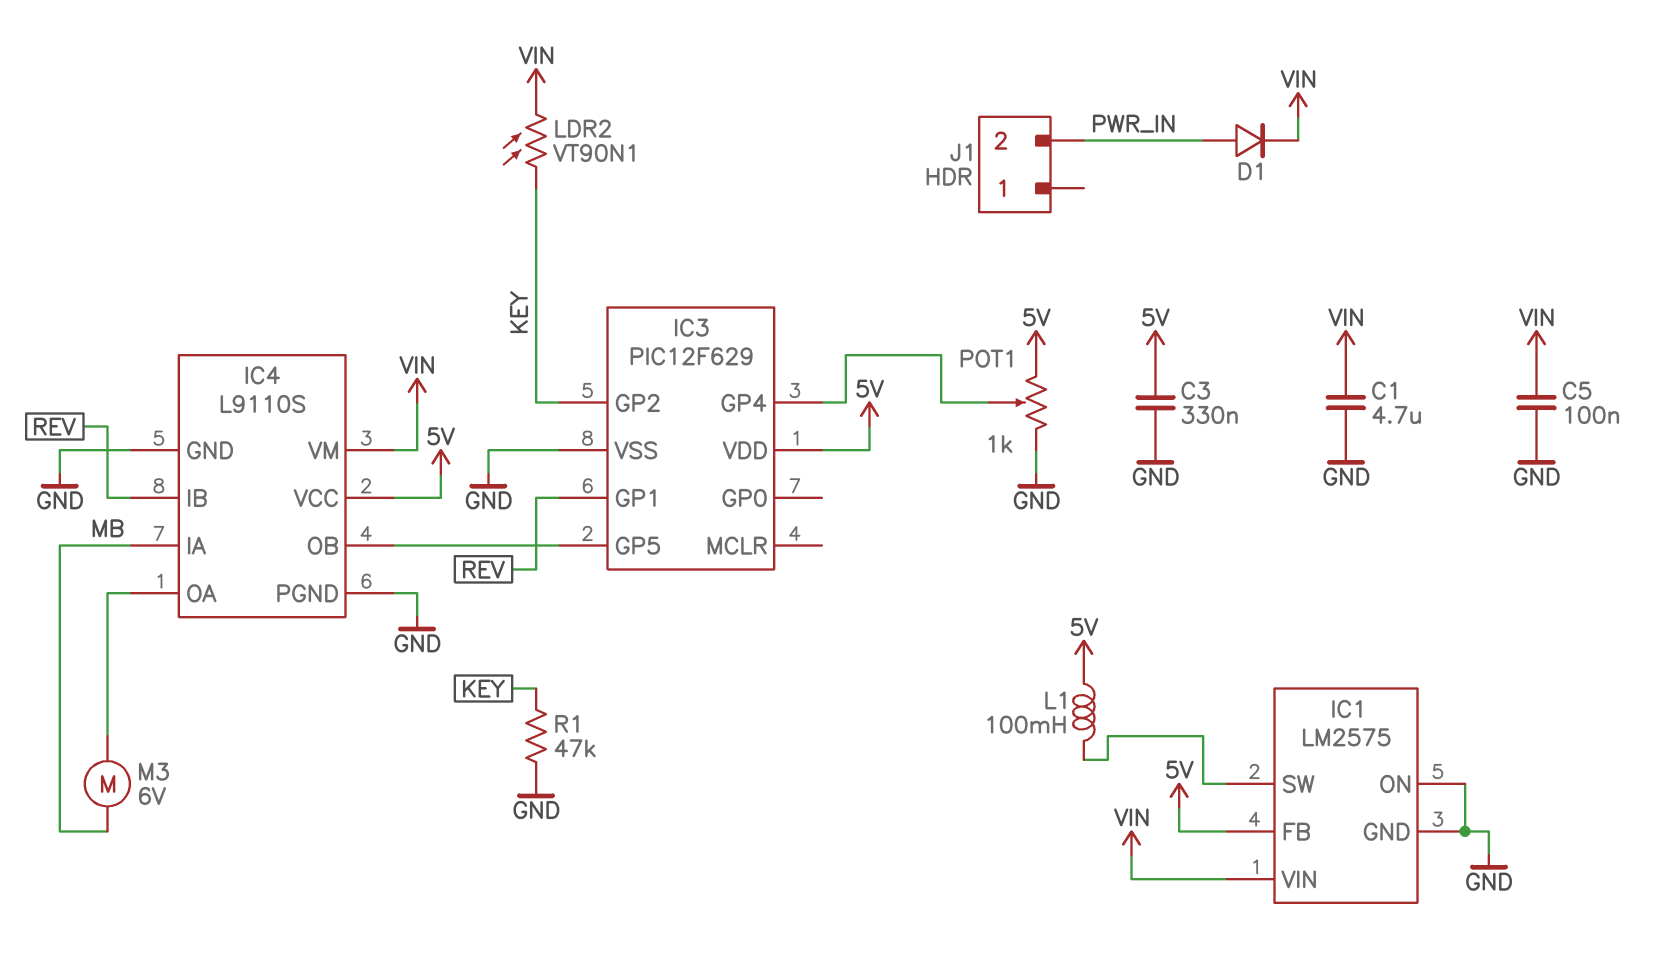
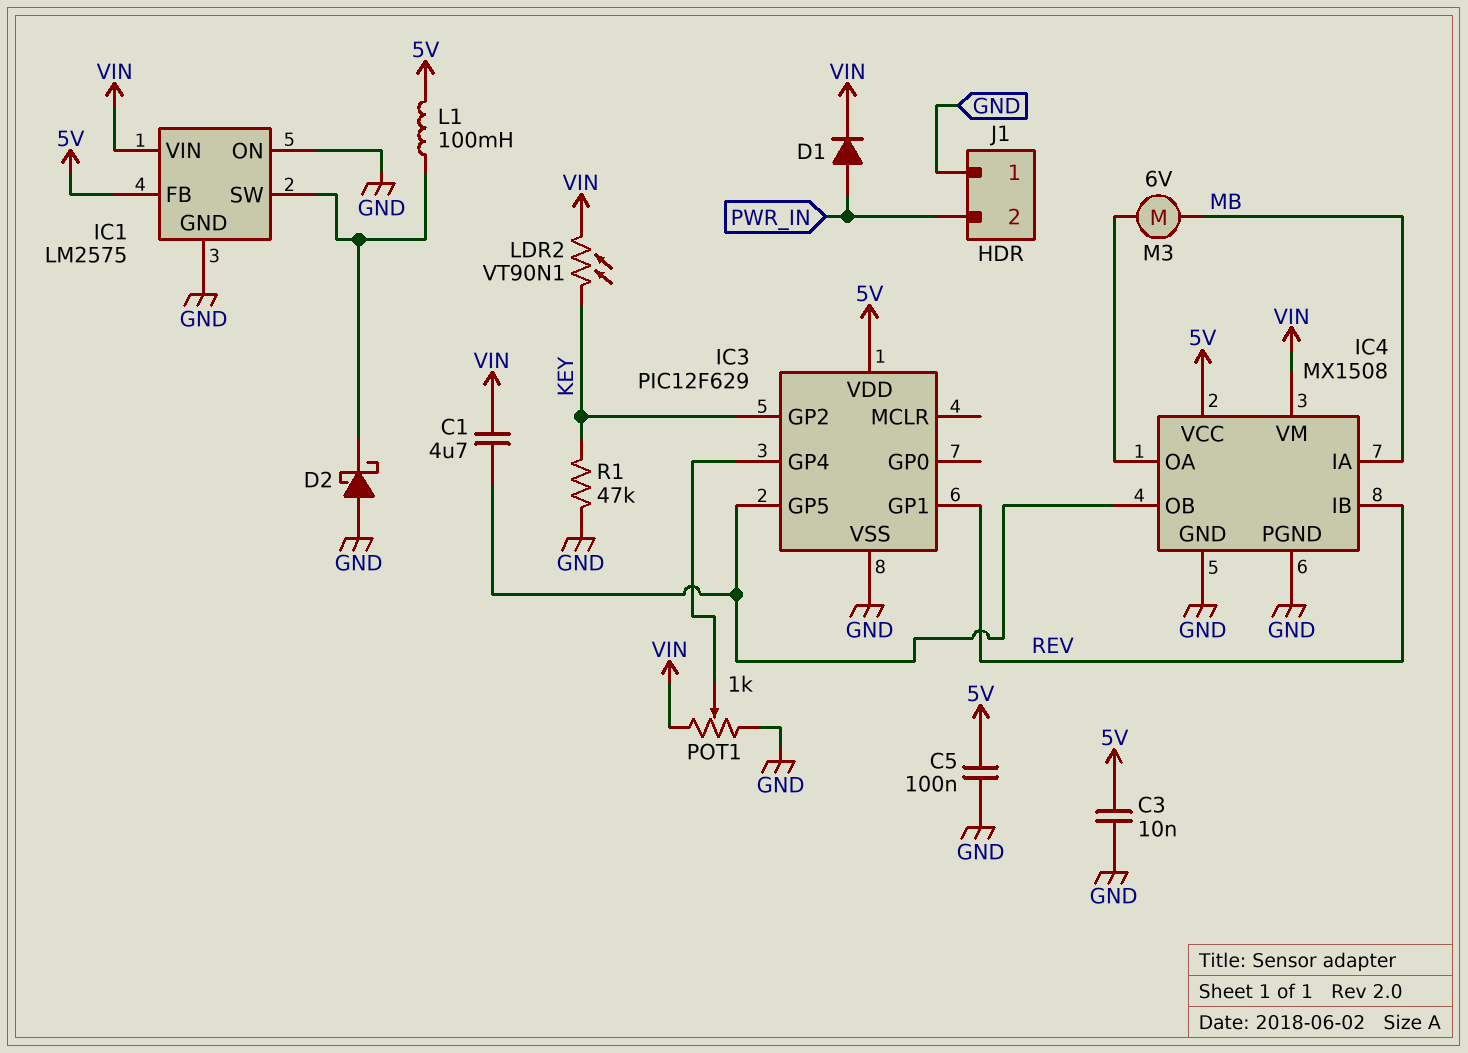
C1: 4.7uF (GND, VIN) -> 4.7uF (IC3/GP5, VIN)
C3: 330nF (5V, GND) -> 10nF (5V, GND)
C5: 100nF (GND, VIN) -> 100nF (5V, GND)
D2: none -> schottky (A GND, K IC1/SW)
IC4: L9110S -> MX1508
J1 pin 1: none -> GND
POT1: 1k (5V, GND, wiper IC3/GP4) -> 1k (GND, VIN, wiper IC3/GP4)

